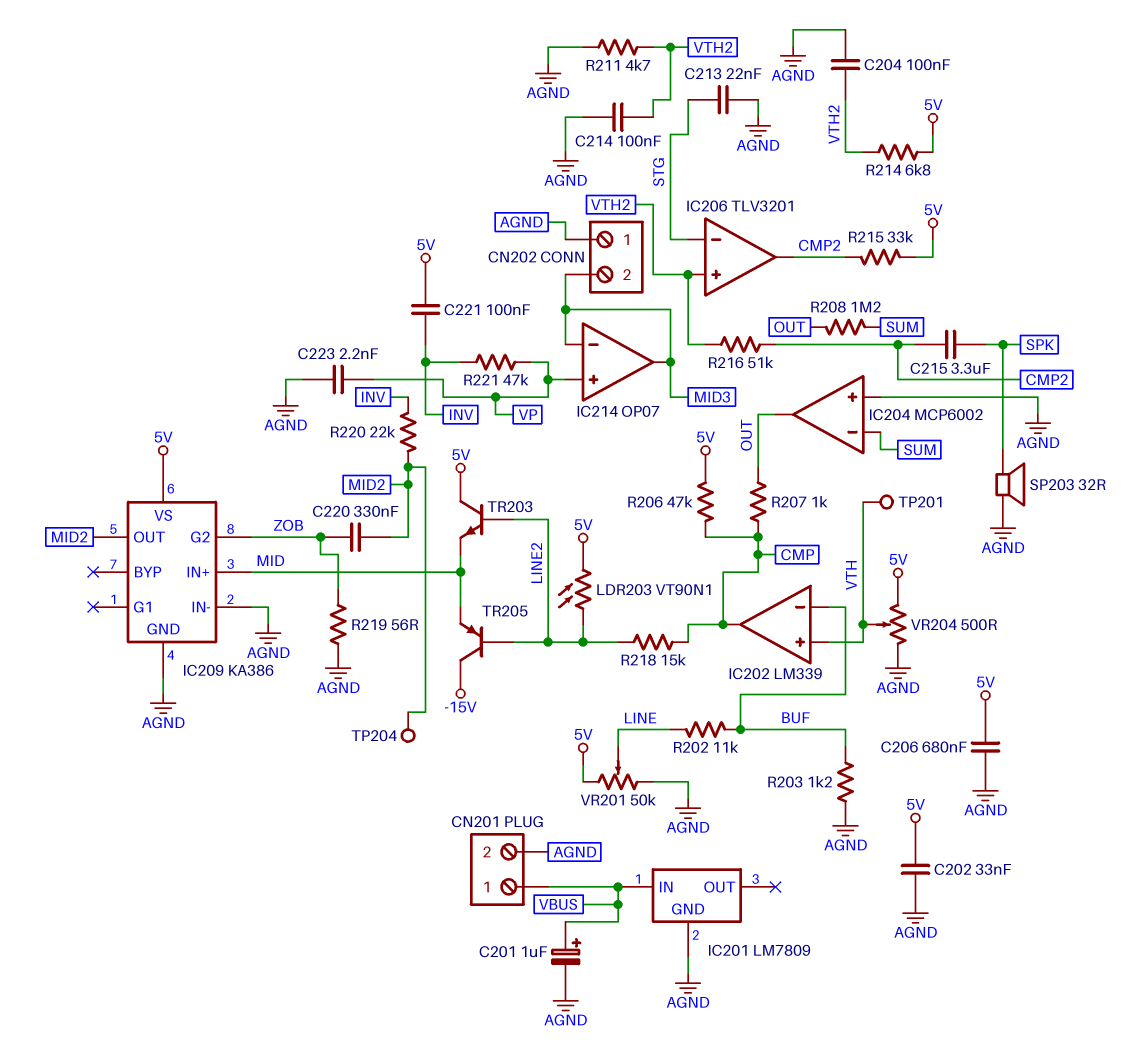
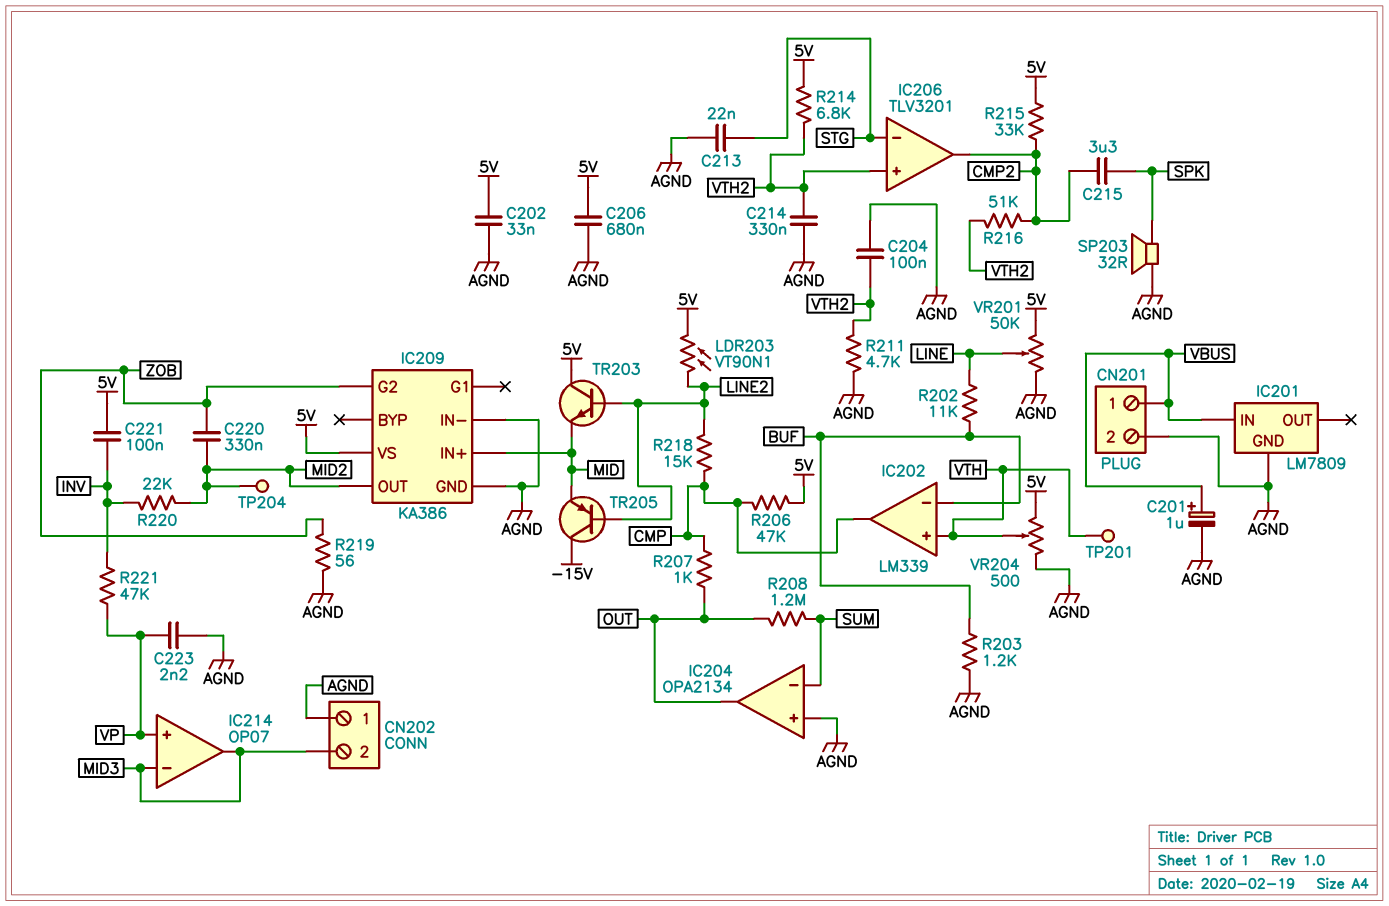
C214: 100nF (AGND, VTH2) -> 330nF (AGND, VTH2)
IC204: MCP6002 -> OPA2134

